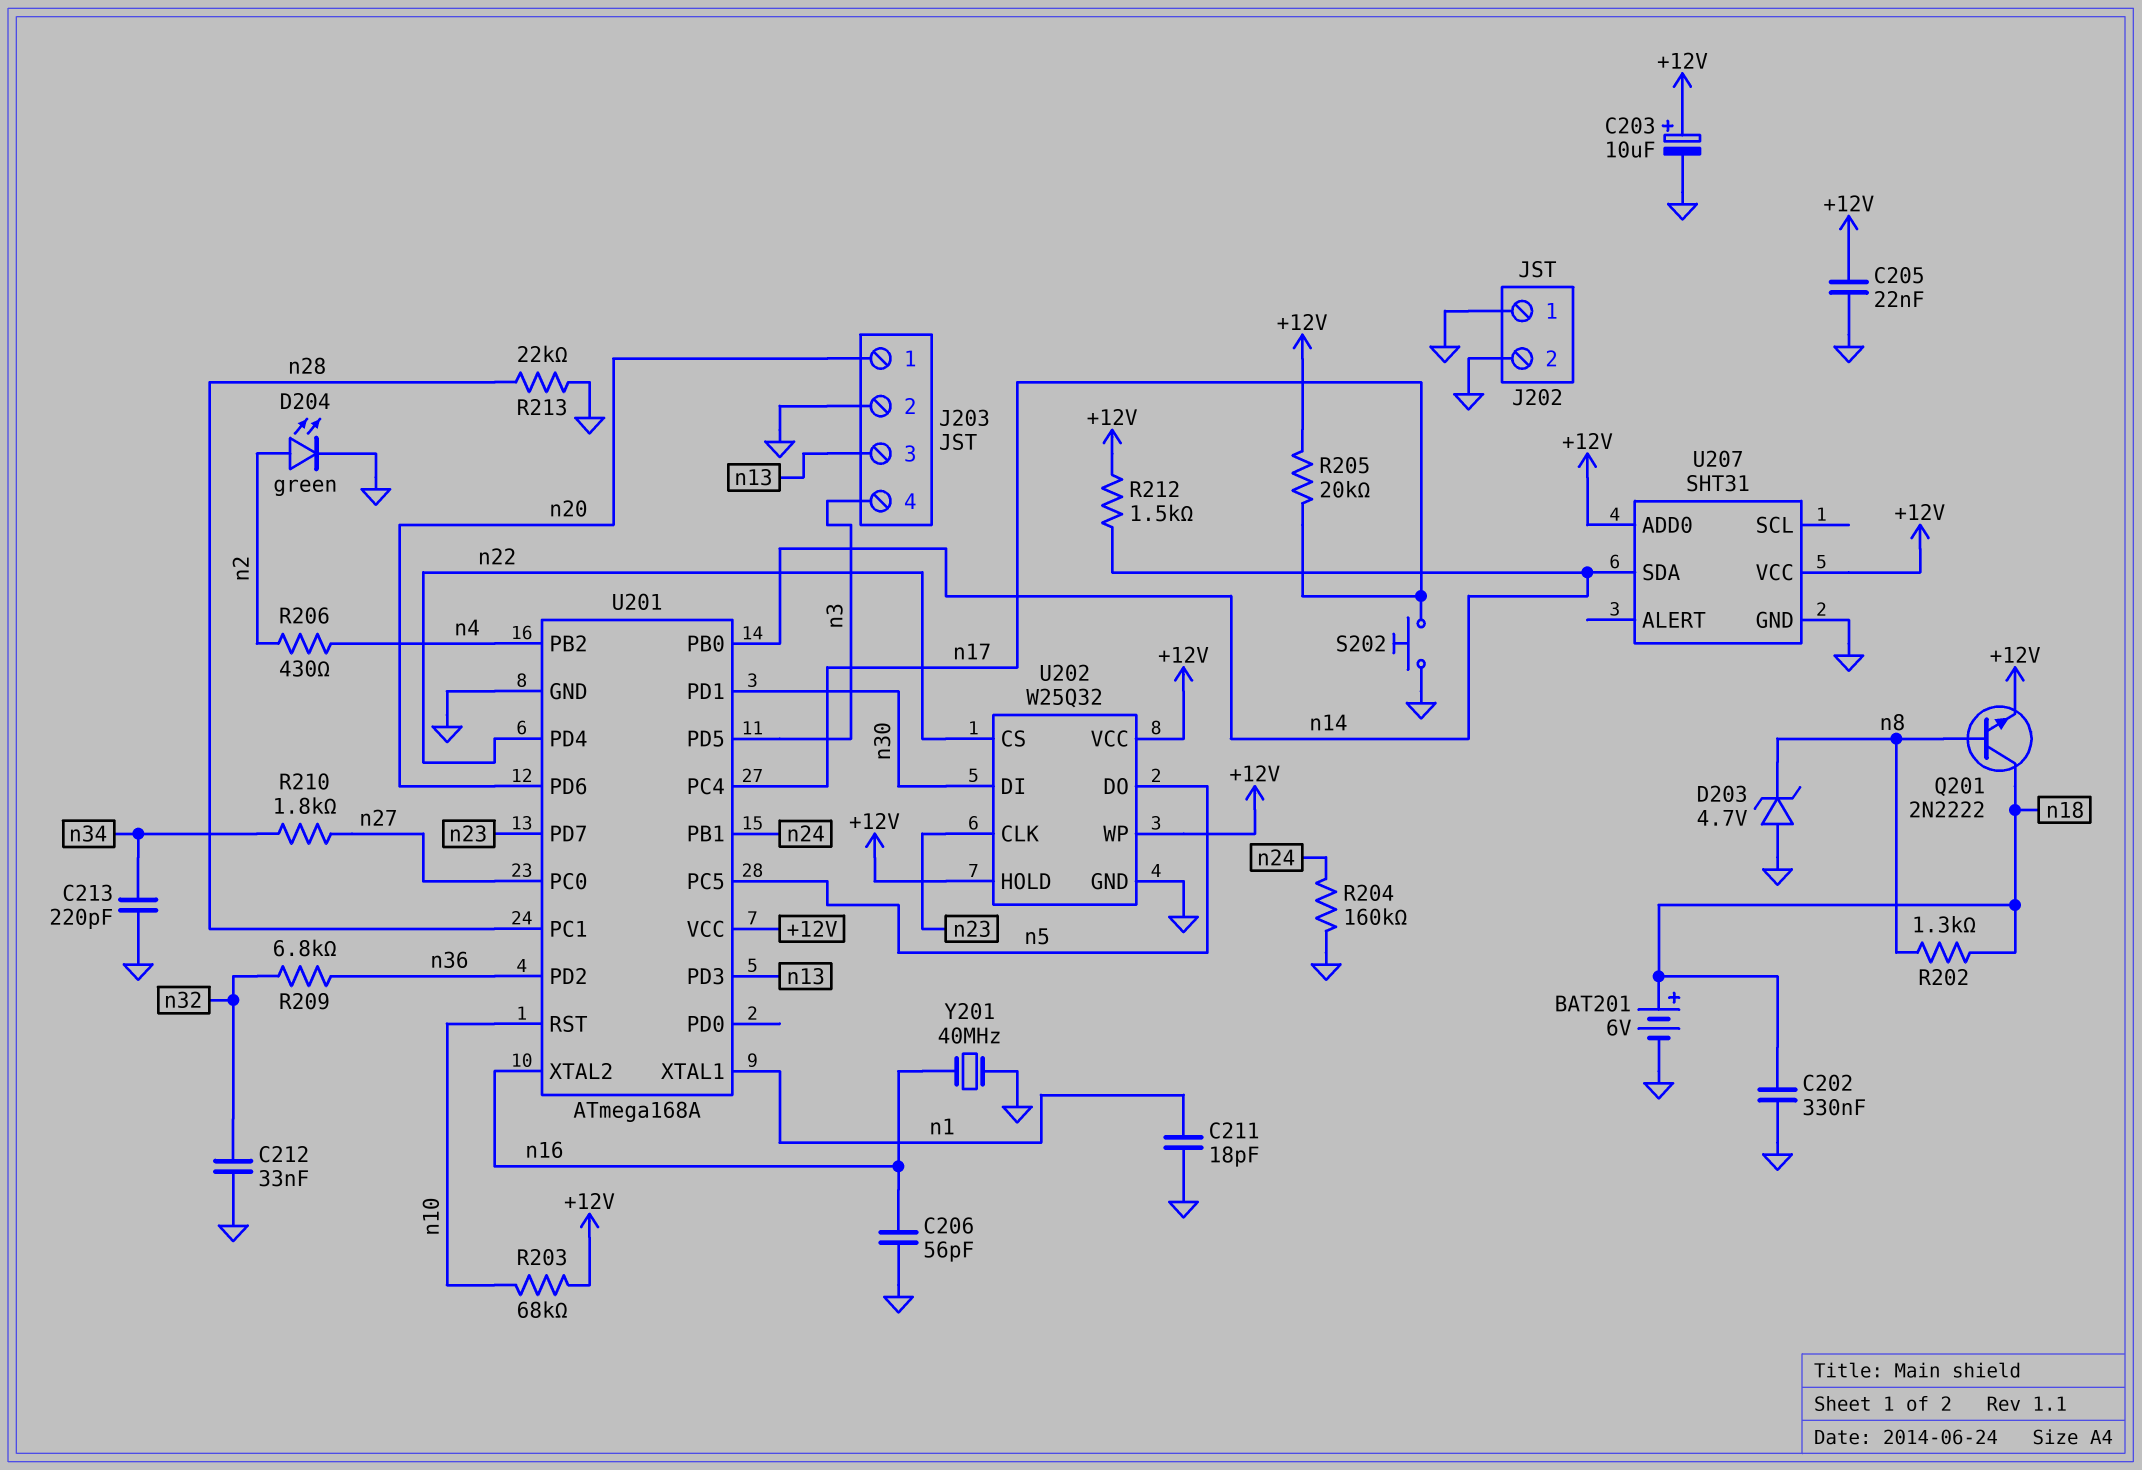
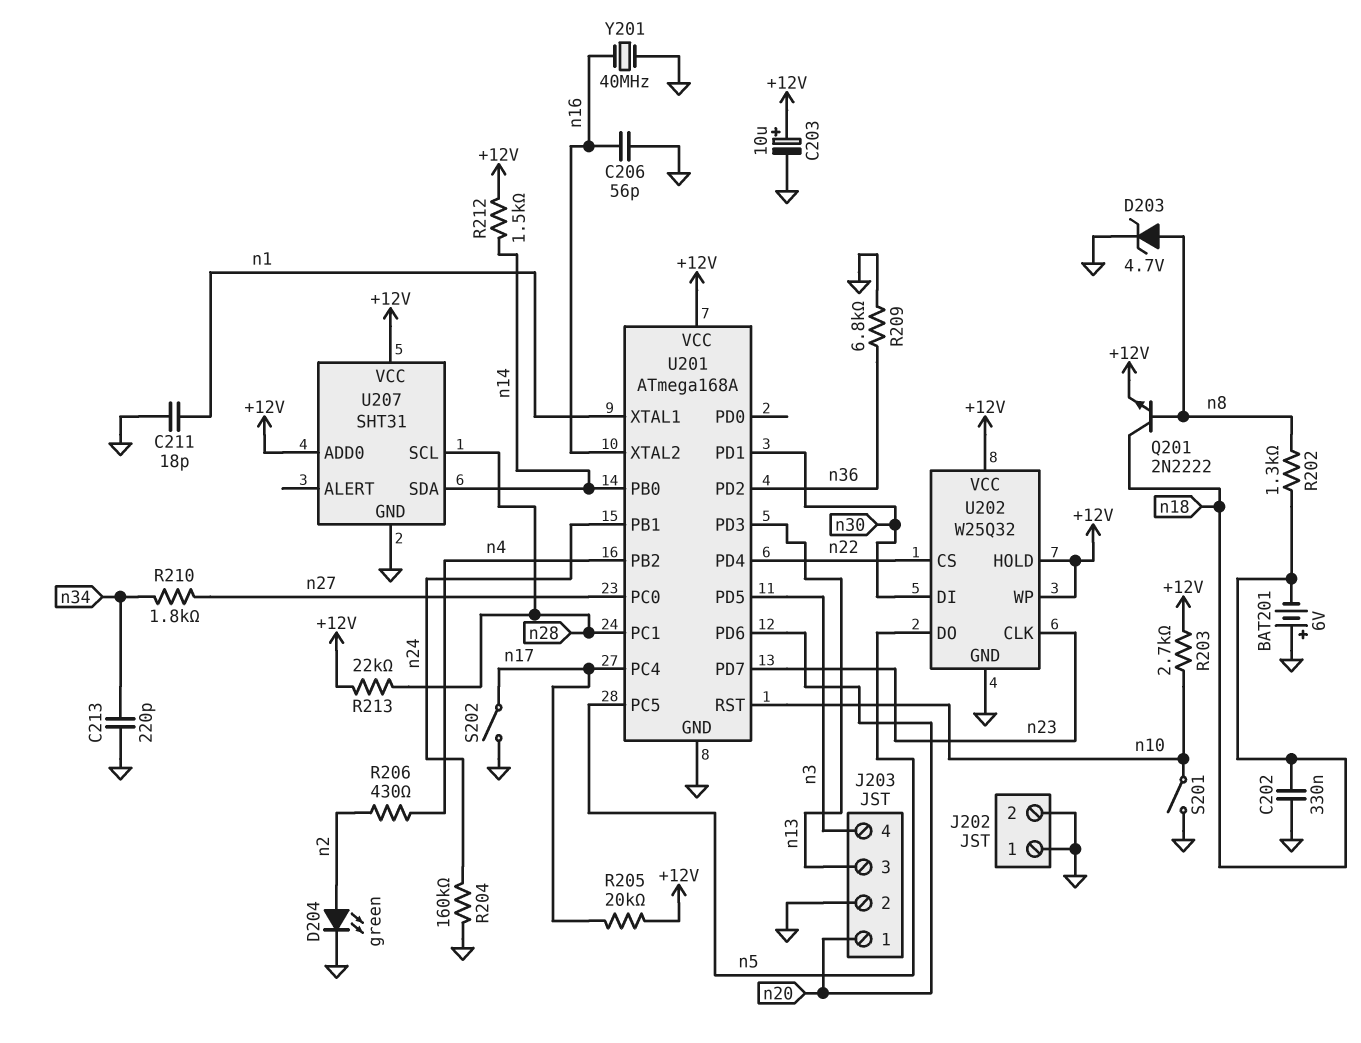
BAT201: 6V (plus n18, minus GND) -> 6V (plus GND, minus n18)
C205: 22nF (+12V, GND) -> none
C212: 33nF (GND, n32) -> none
D203: zener 4.7V (A GND, K n8) -> zener 4.7V (A n8, K GND)
R203: 68k (+12V, n10) -> 2.7k (+12V, n10)
R209: 6.8k (n32, n36) -> 6.8k (GND, n36)
R213: 22k (GND, n28) -> 22k (+12V, n28)
S201: none -> switch (GND, n10)
S202: button (GND, n17) -> switch (GND, n17)
U207 pin SCL: none -> n28

